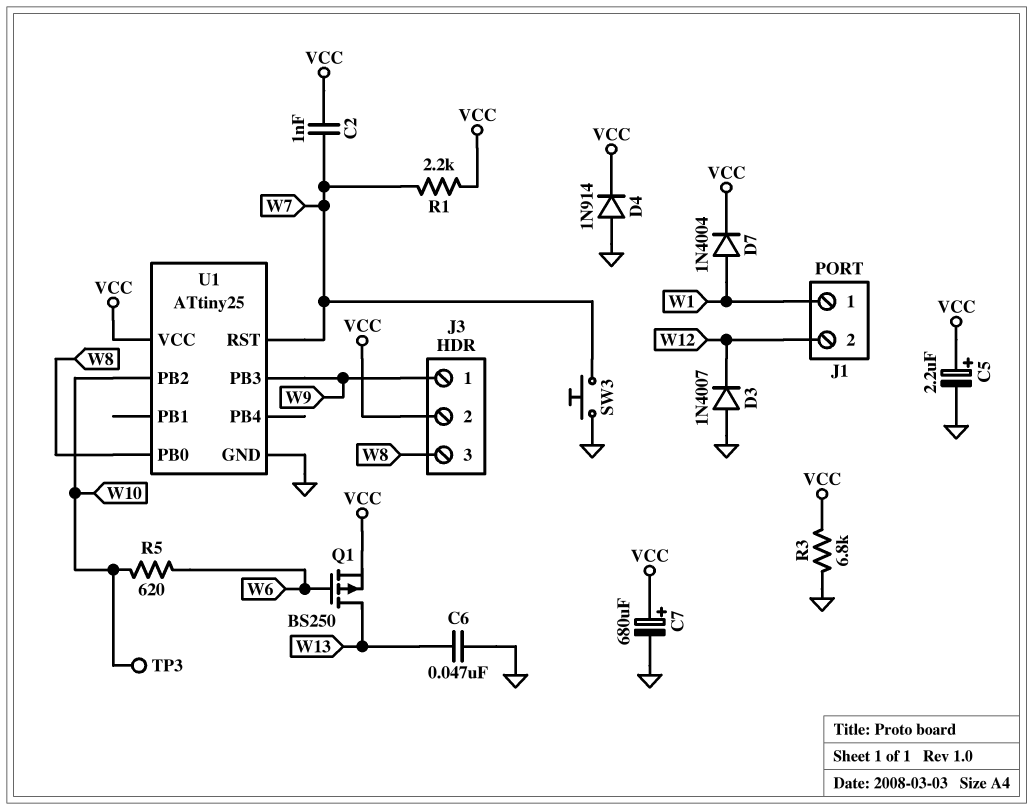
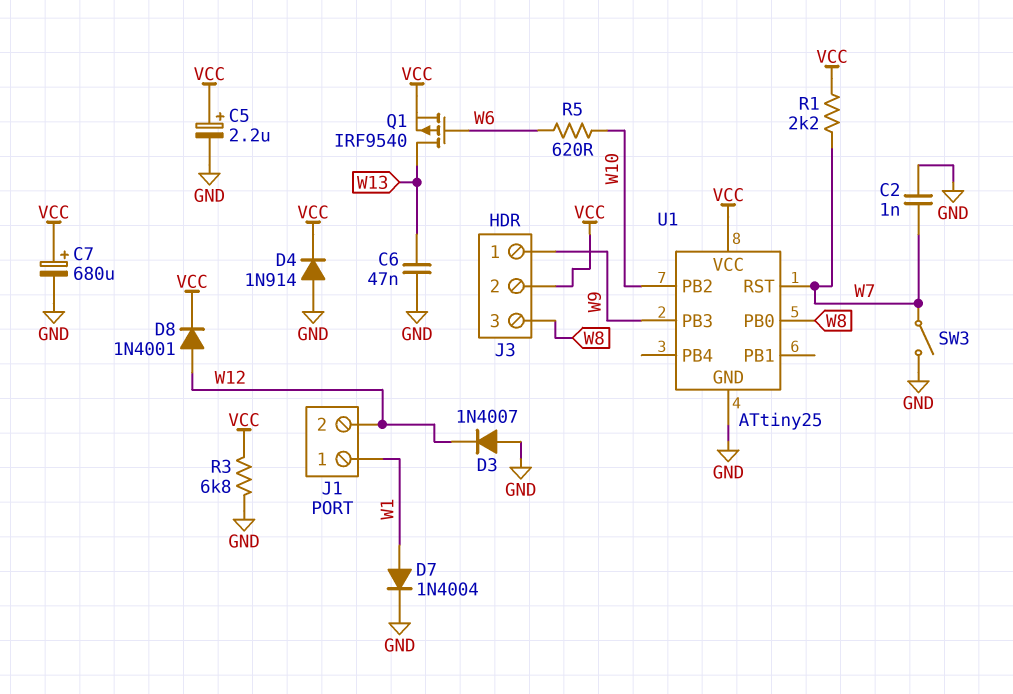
C2: 1nF (VCC, W7) -> 1nF (GND, W7)
D7: diode 1N4004 (A W1, K VCC) -> diode 1N4004 (A W1, K GND)
D8: none -> diode 1N4001 (A W12, K VCC)
Q1: PMOS BS250 (G W6, D W13, S VCC) -> PMOS IRF9540 (G W6, D W13, S VCC)
SW3: button (GND, W7) -> switch (GND, W7)
TP3: test point (W10) -> none

